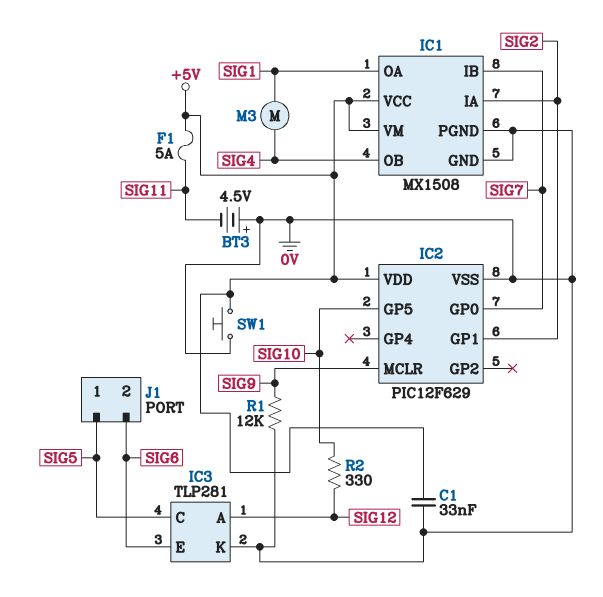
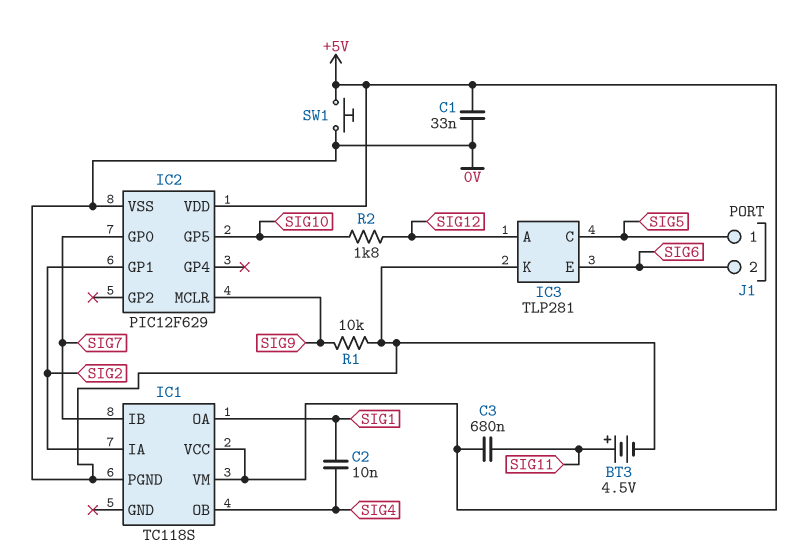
BT3: 4.5V (plus 0V, minus SIG11) -> 4.5V (plus SIG11, minus 0V)
C2: none -> 10nF (SIG1, SIG4)
C3: none -> 680nF (+5V, SIG11)
F1: 5A (+5V, SIG11) -> none
IC1: MX1508 -> TC118S
IC1 pin GND: 0V -> none
M3: motor (SIG1, SIG4) -> none
R1: 12k (0V, SIG9) -> 10k (0V, SIG9)
R2: 330 (SIG10, SIG12) -> 1.8k (SIG10, SIG12)

